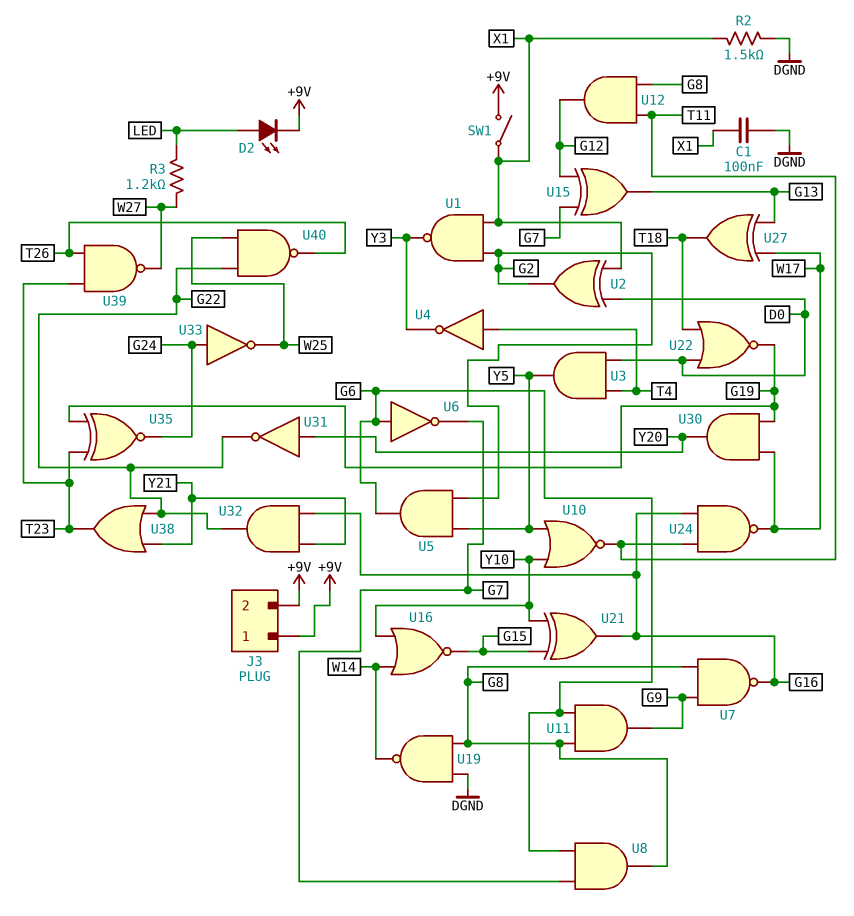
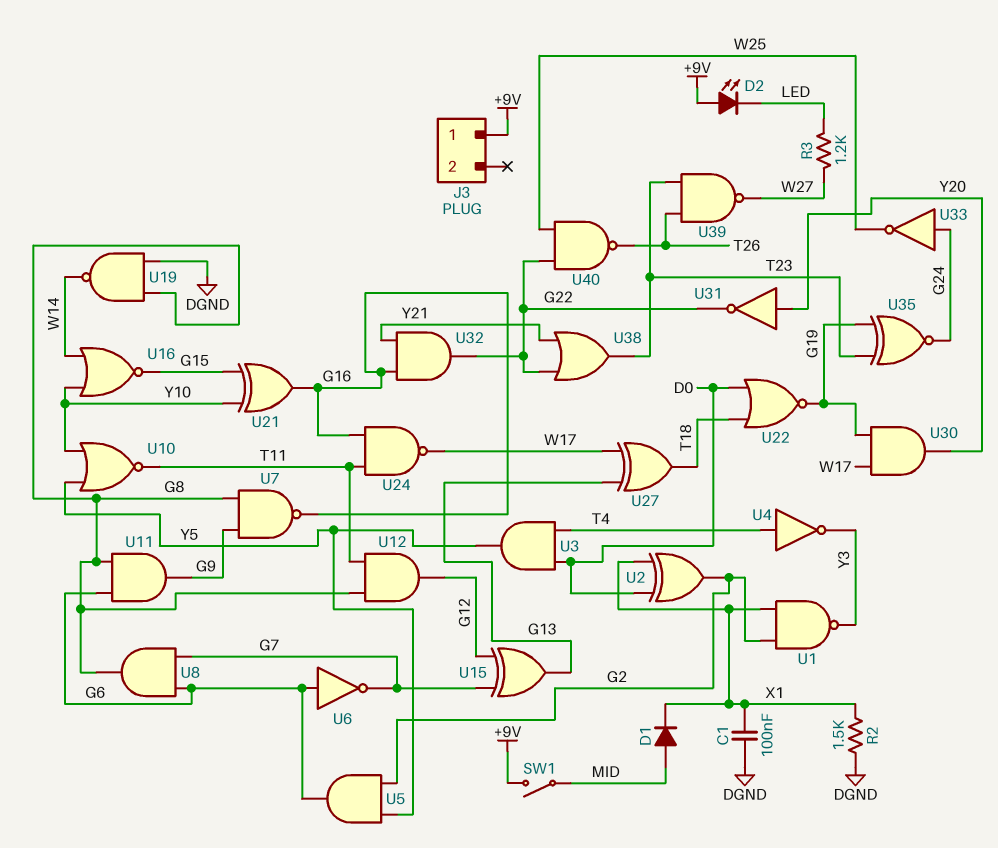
D1: none -> diode (A MID, K X1)
D2: LED (A LED, K +9V) -> LED (A +9V, K LED)
J3 pin 2: +9V -> none
SW1: switch (+9V, X1) -> switch (+9V, MID)

